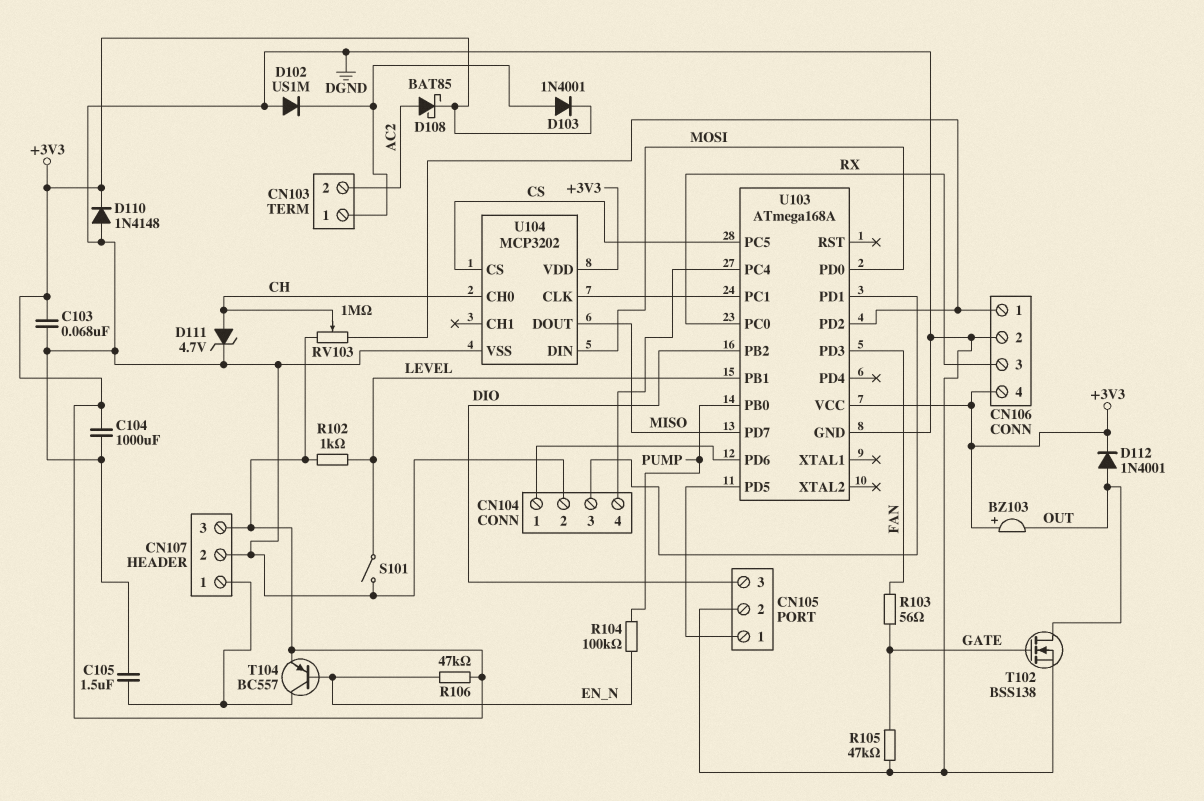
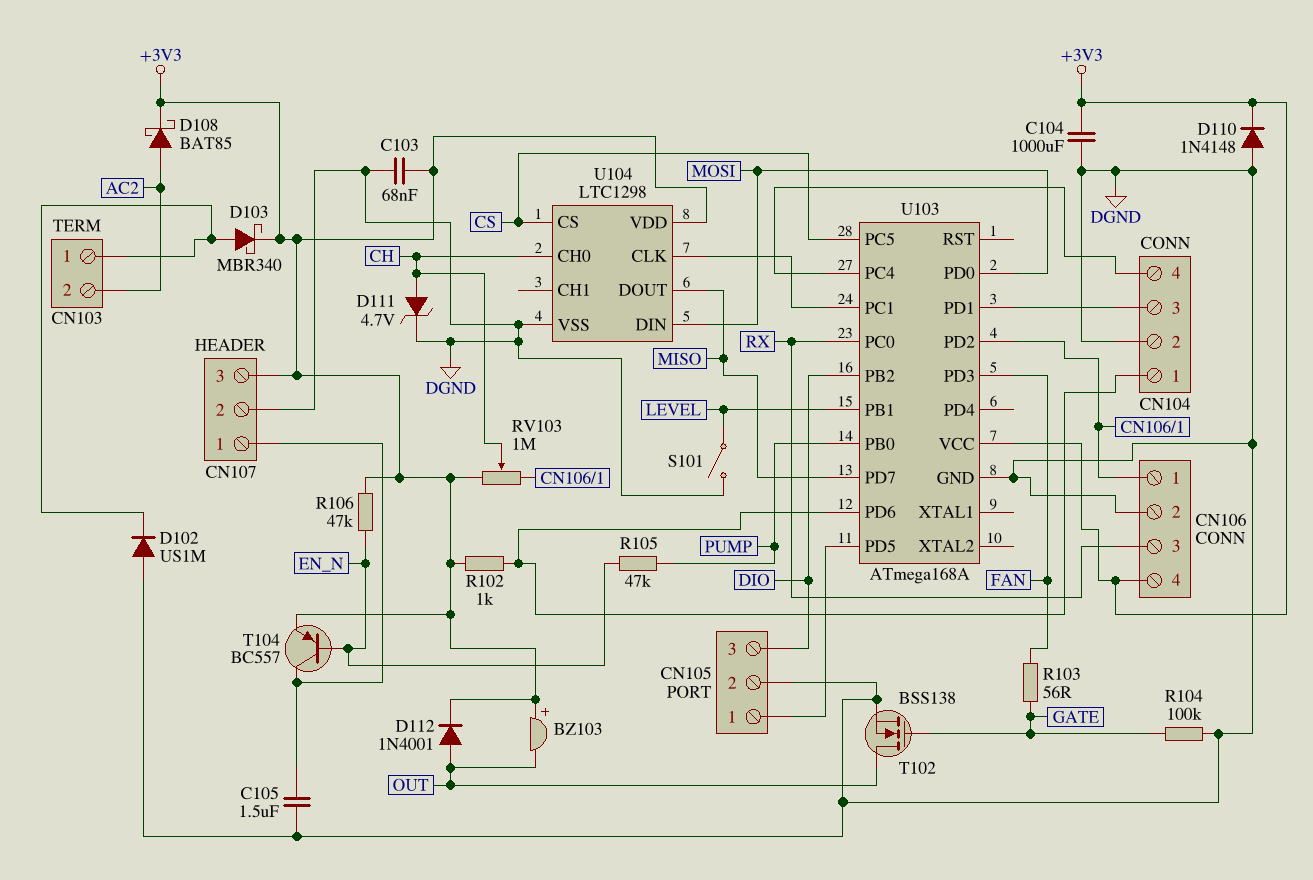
D103: diode 1N4001 (A CN103/1, K +3V3) -> schottky MBR340 (A CN103/1, K +3V3)
R102: 1k (+3V3, LEVEL) -> 1k (+3V3, CN104/1)
R104: 100k (EN_N, PUMP) -> 100k (DGND, GATE)
R105: 47k (DGND, GATE) -> 47k (EN_N, PUMP)
U104: MCP3202 -> LTC1298

